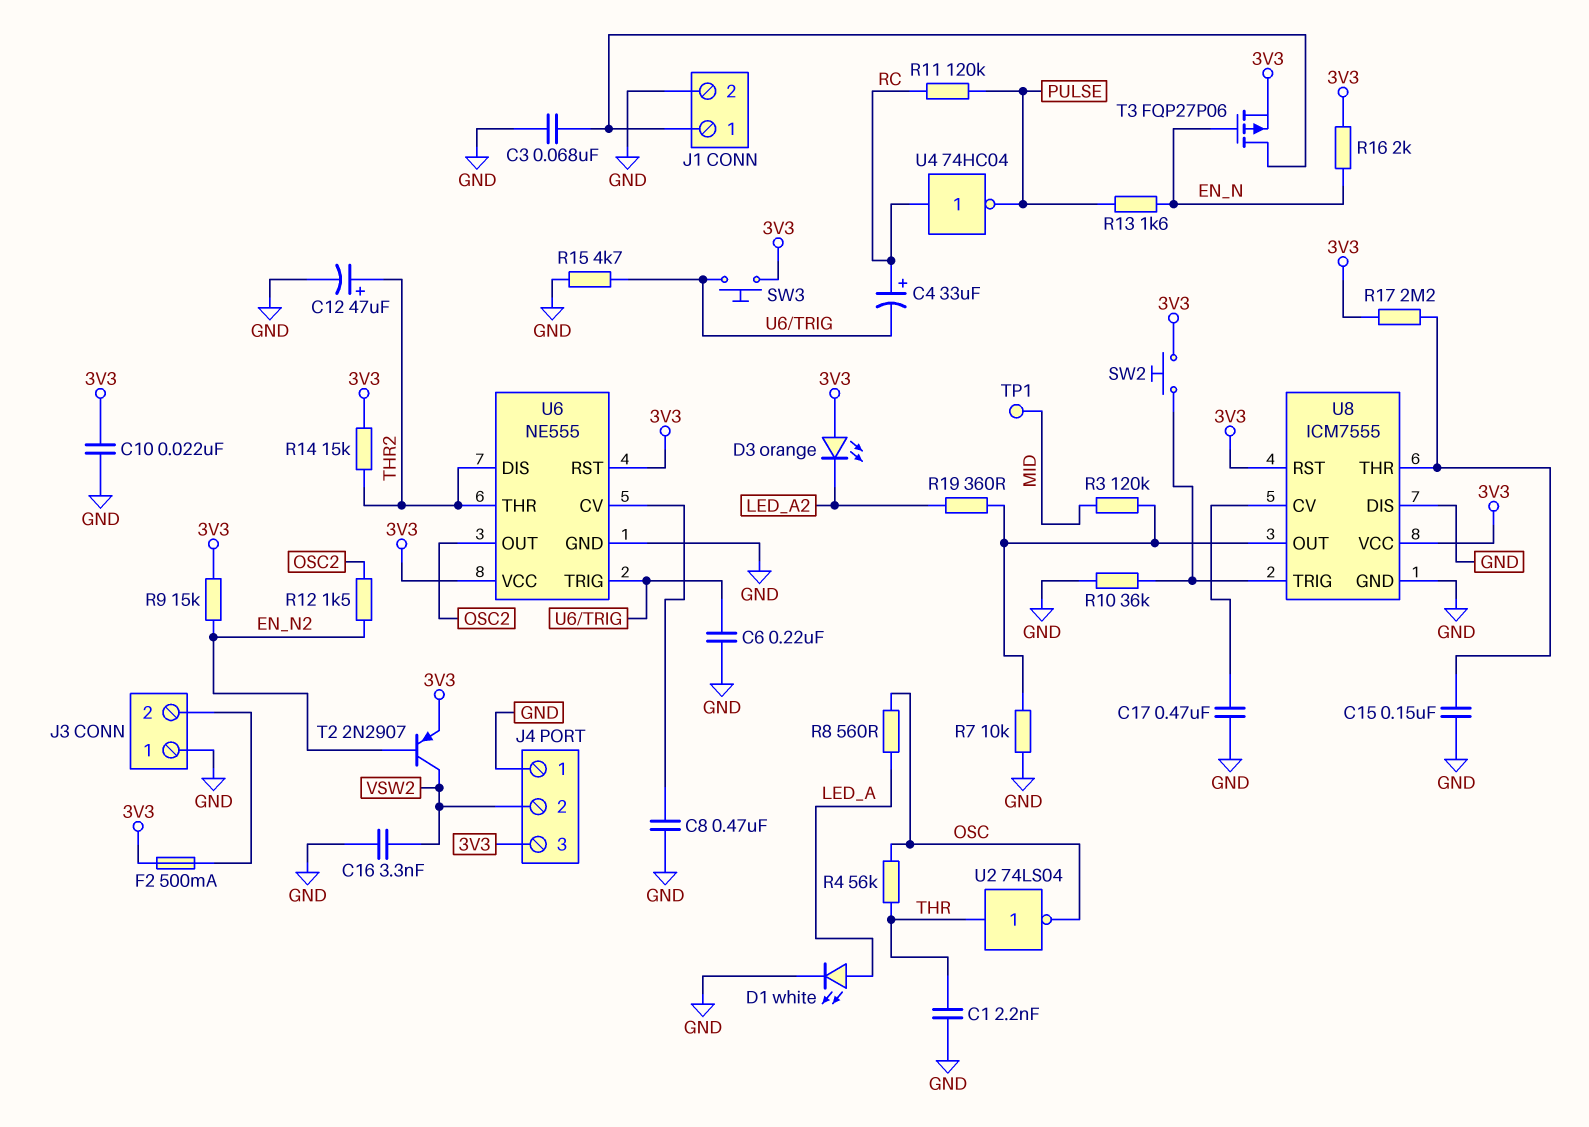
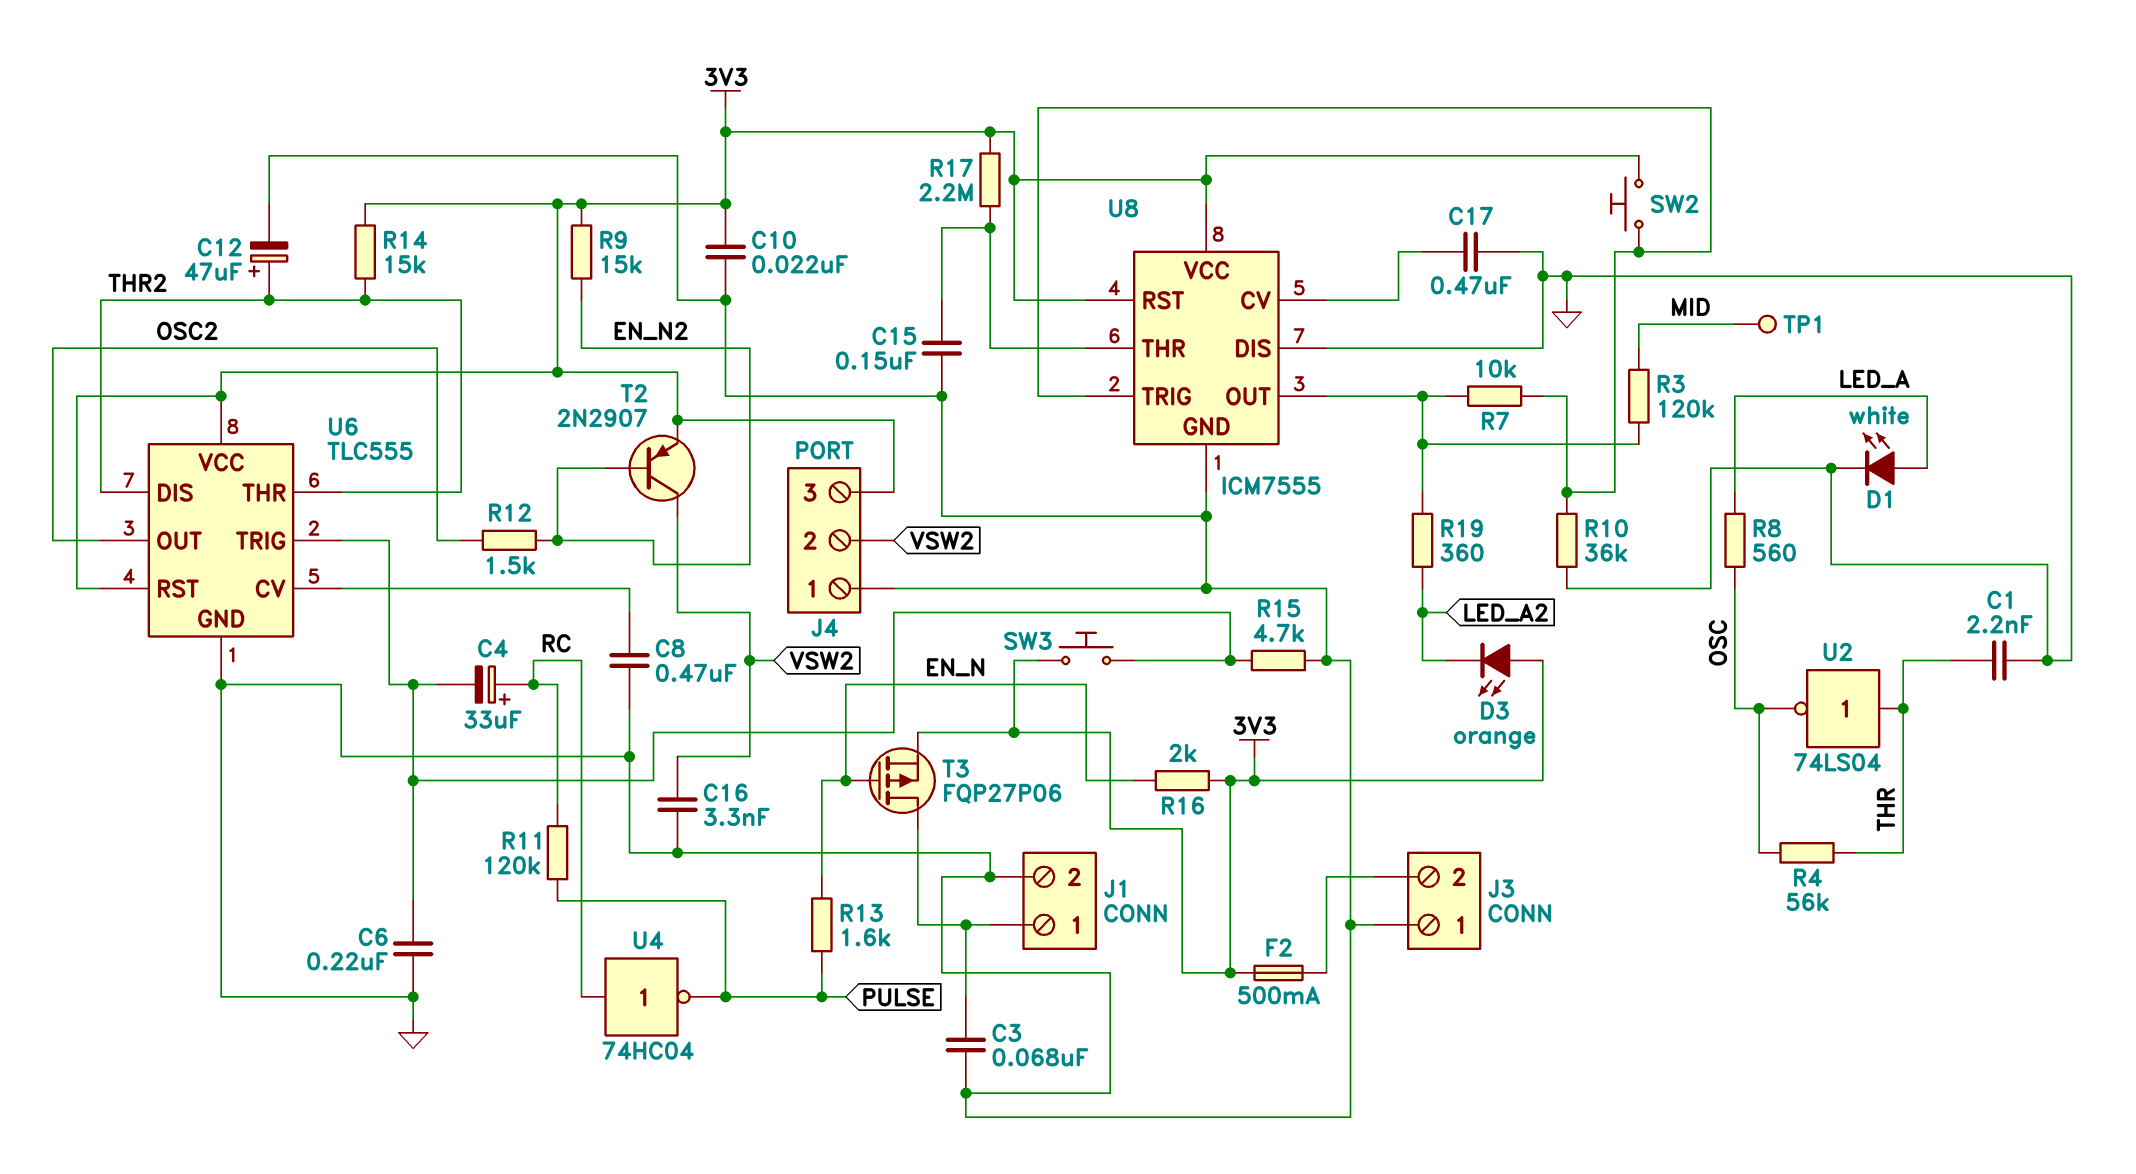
R7: 10k (GND, U8/OUT) -> 10k (U8/OUT, U8/TRIG)
U6: NE555 -> TLC555

